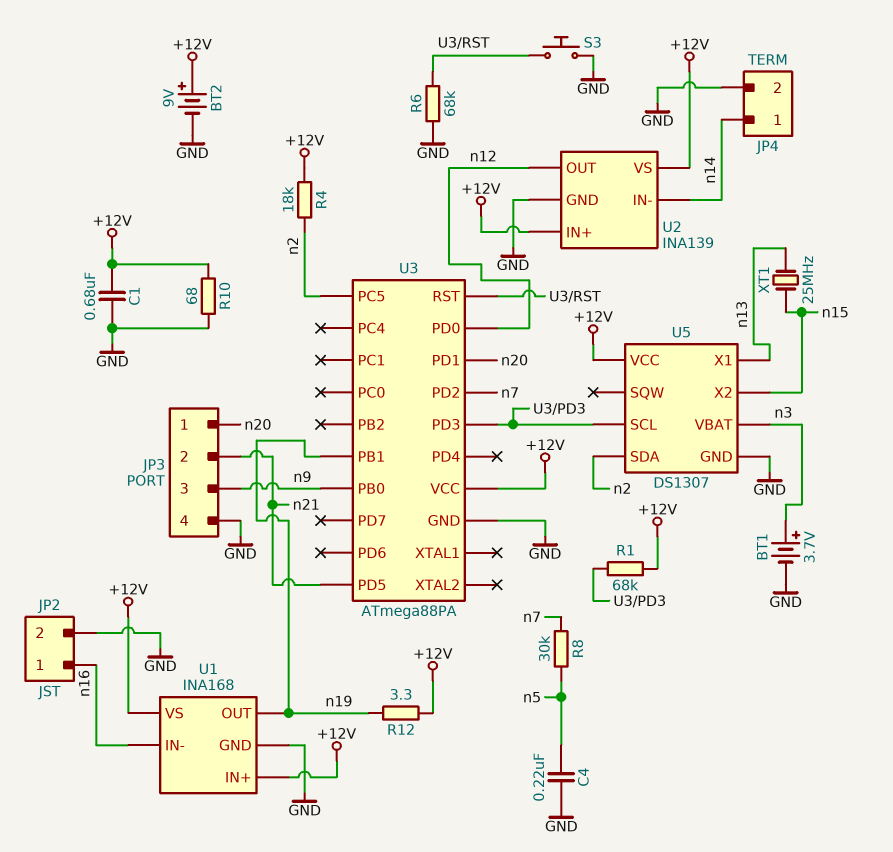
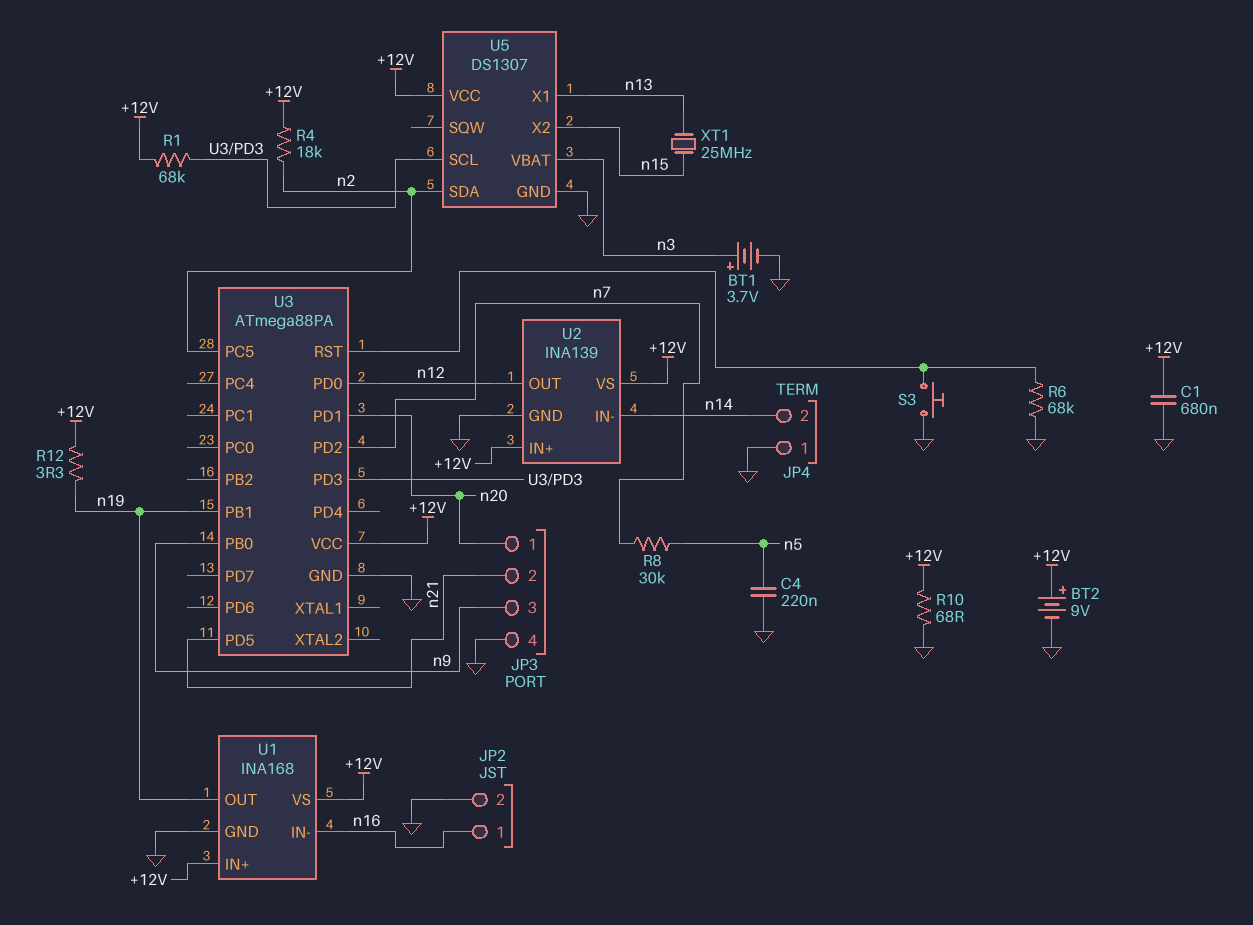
JP4 pin 1: n14 -> GND
JP4 pin 2: GND -> n14

